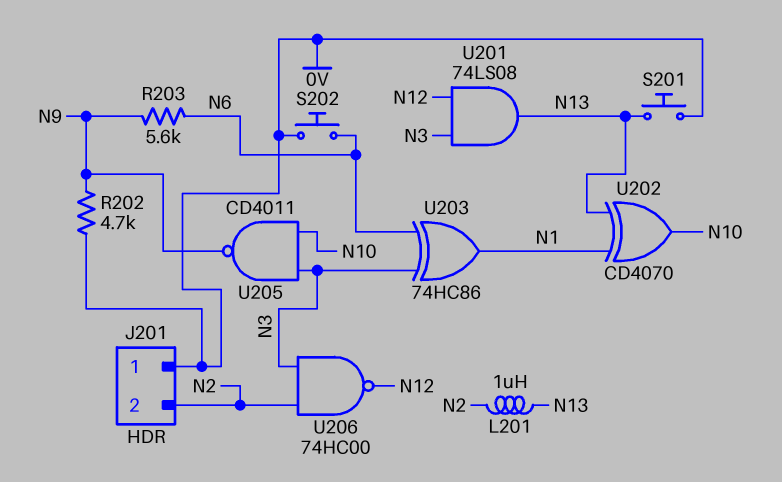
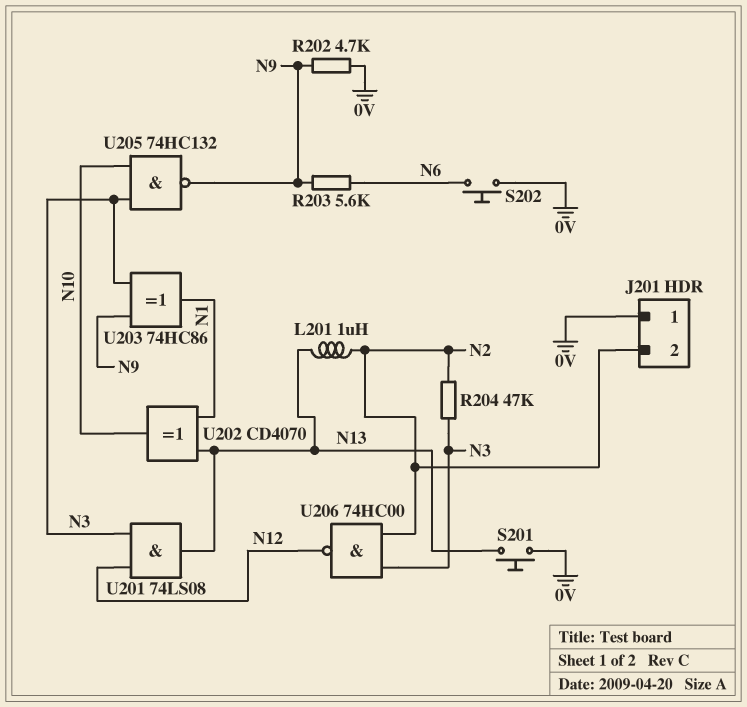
R204: none -> 47k (N2, N3)
U203: XOR 74HC86 (in N3, in N6, out N1) -> XOR 74HC86 (in N3, in N9, out N1)
U205: NAND CD4011 (in N3, in N10, out N9) -> NAND 74HC132 (in N3, in N10, out N9)

